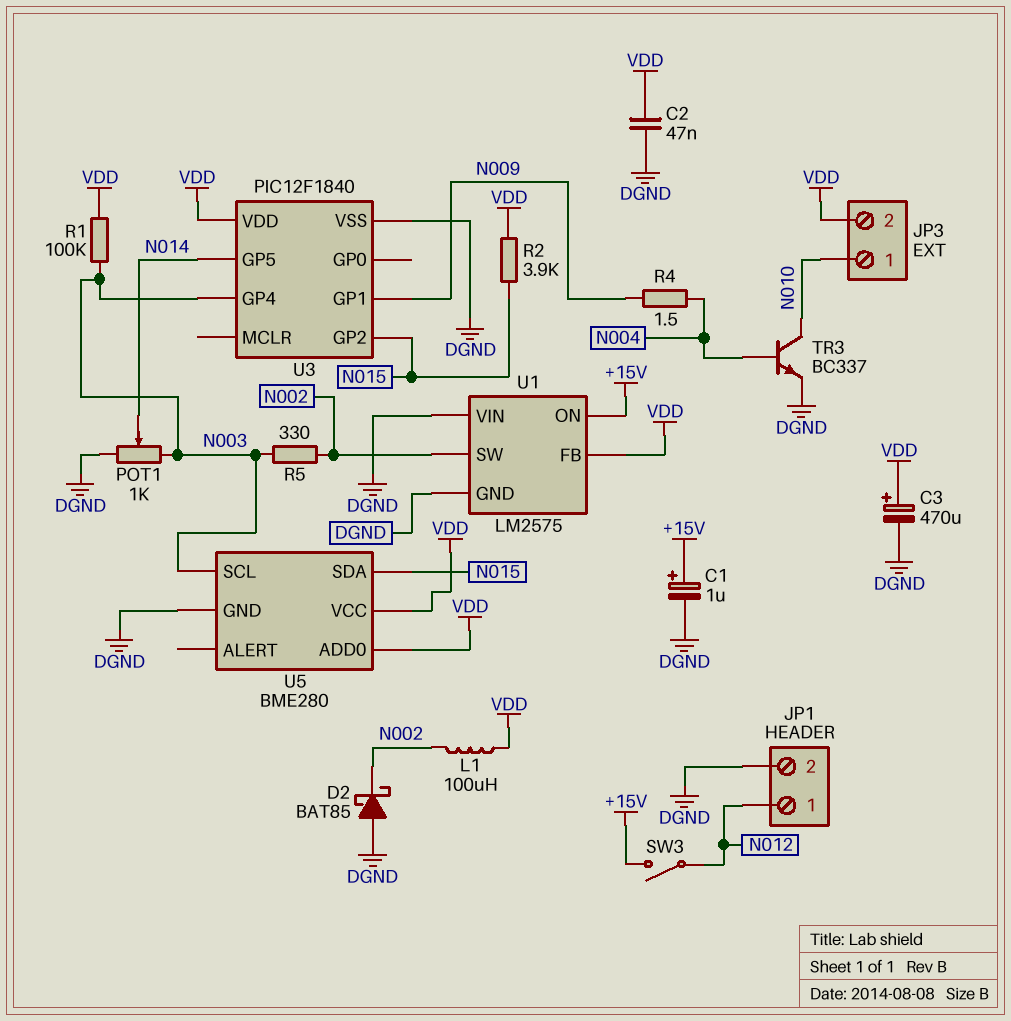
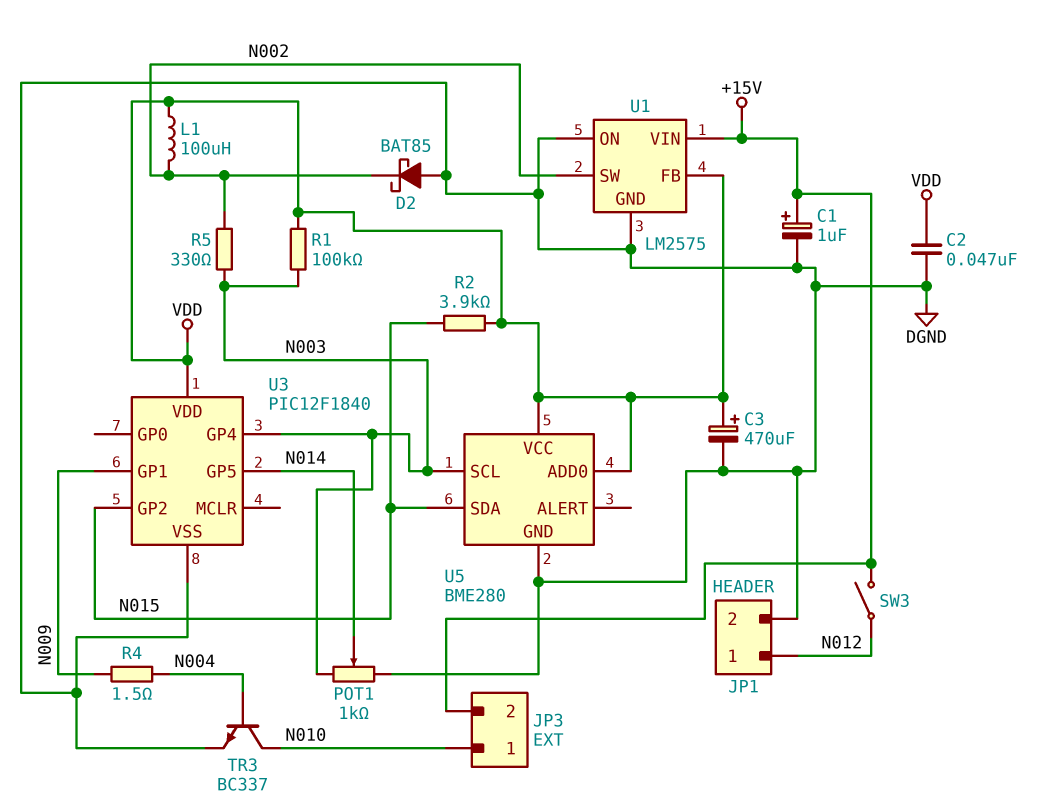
JP3 pin 2: VDD -> +15V
U1 pin ON: +15V -> DGND
U1 pin VIN: DGND -> +15V

